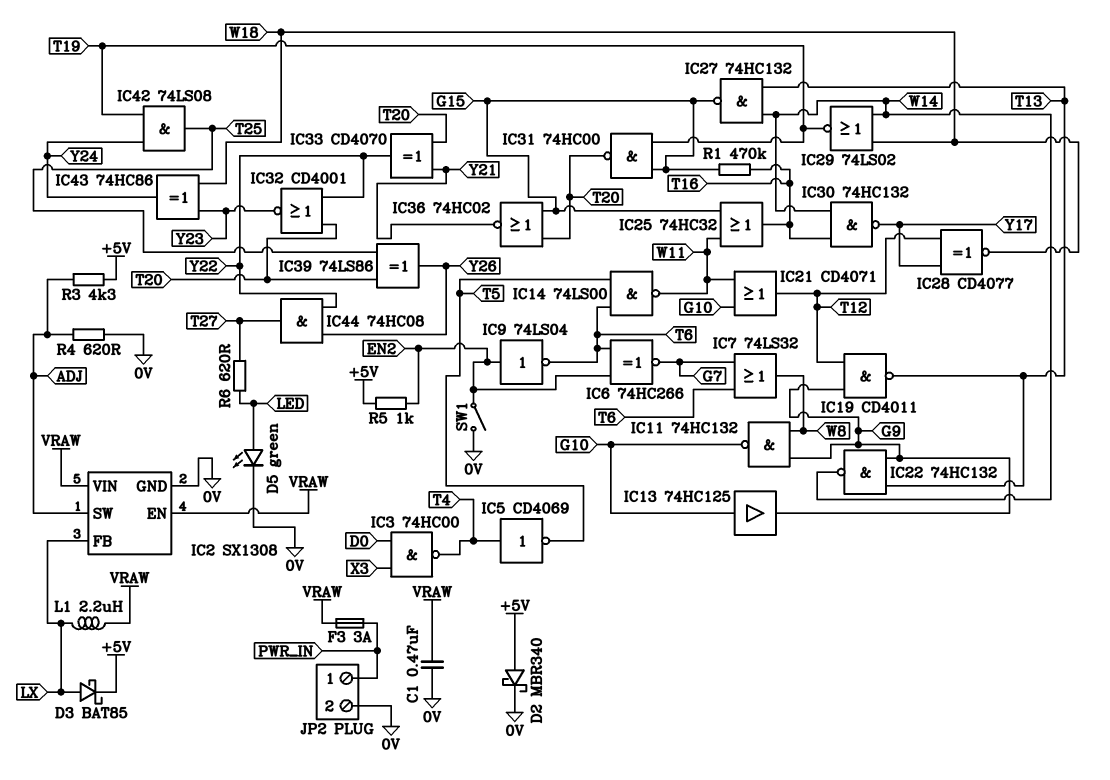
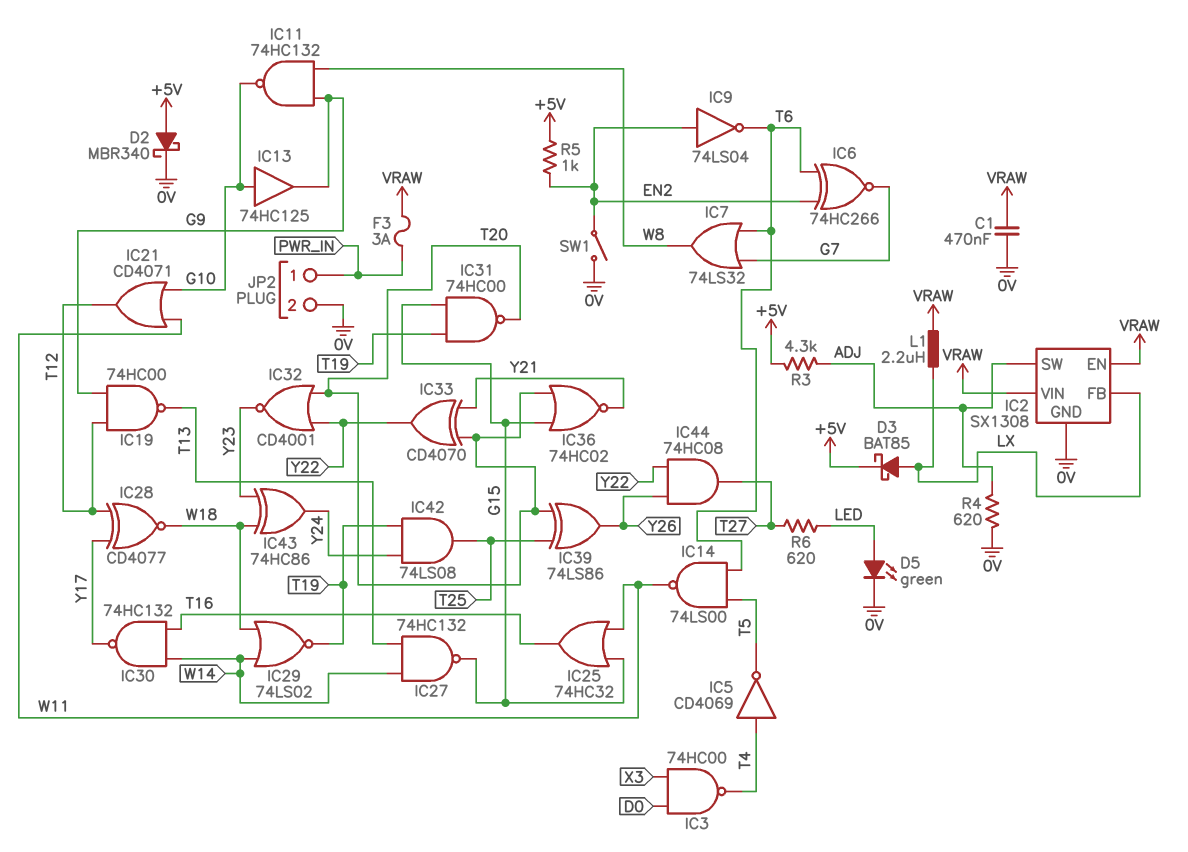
IC19: NAND CD4011 (in G9, in T12, out T13) -> NAND 74HC00 (in G9, in T12, out T13)
IC22: NAND 74HC132 (in G9, in T13, out W14) -> none
R1: 470k (G15, T16) -> none

